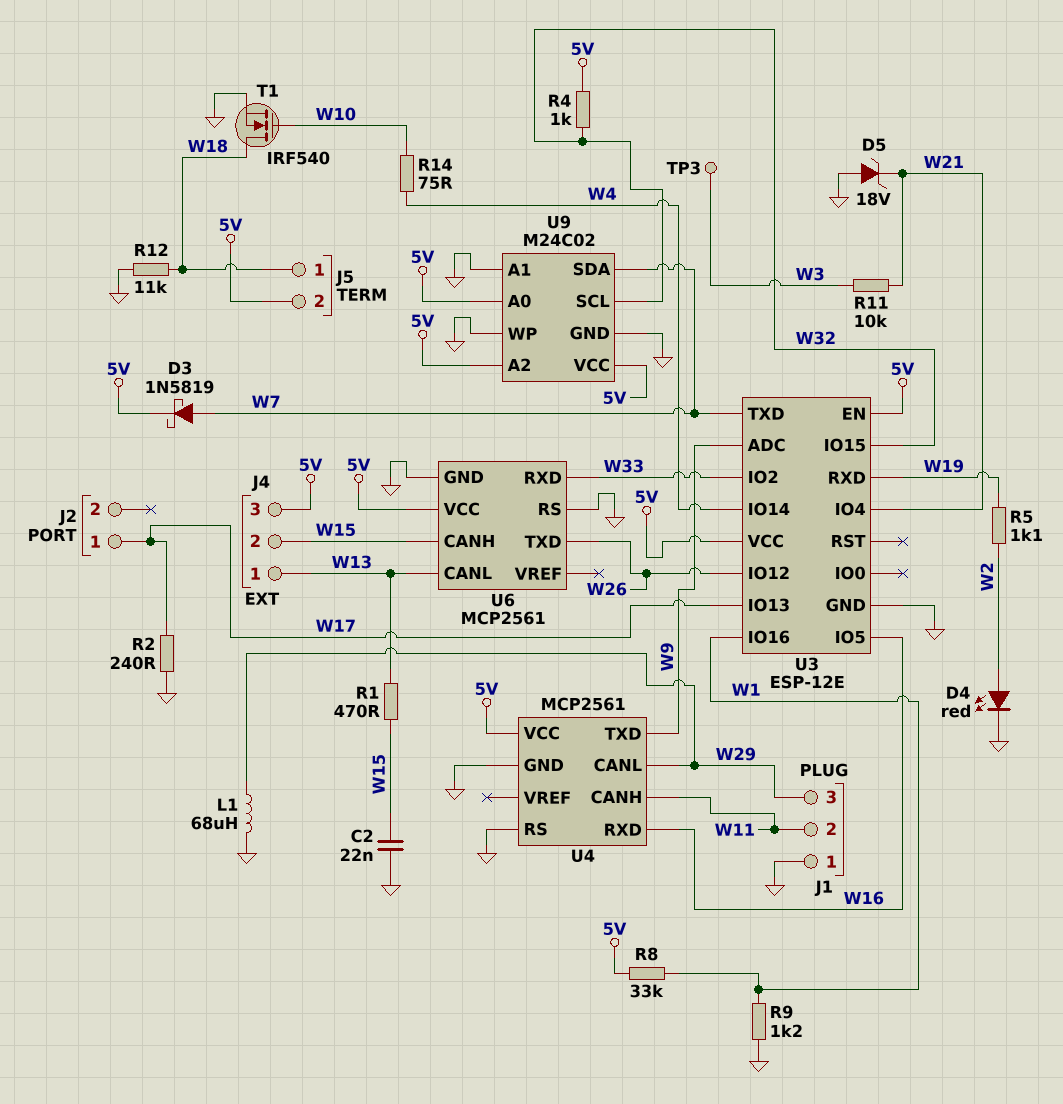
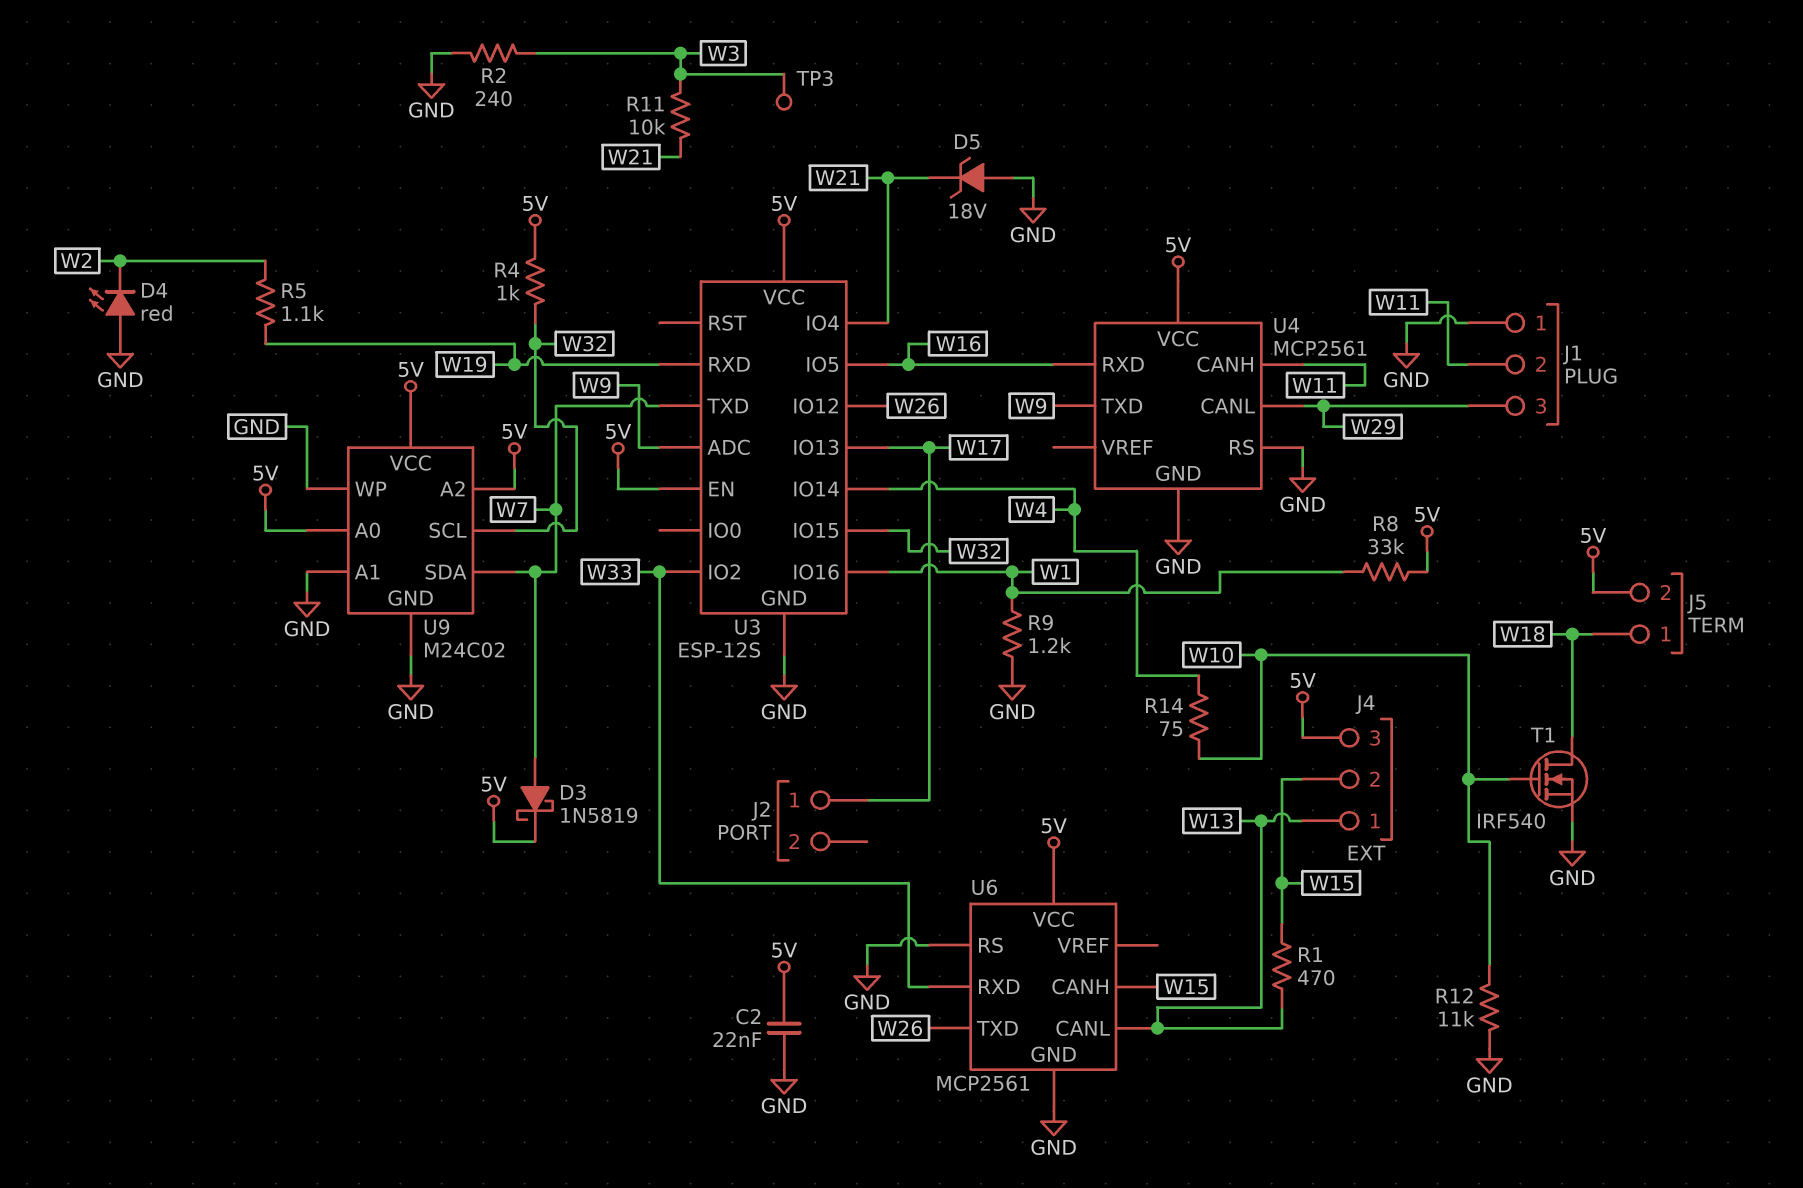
C2: 22nF (GND, W15) -> 22nF (5V, GND)
D4: LED red (A W2, K GND) -> LED red (A GND, K W2)
L1: 68uH (GND, W29) -> none
R2: 240 (GND, W17) -> 240 (GND, W3)
R12: 11k (GND, W18) -> 11k (GND, W10)
U3: ESP-12E -> ESP-12S

